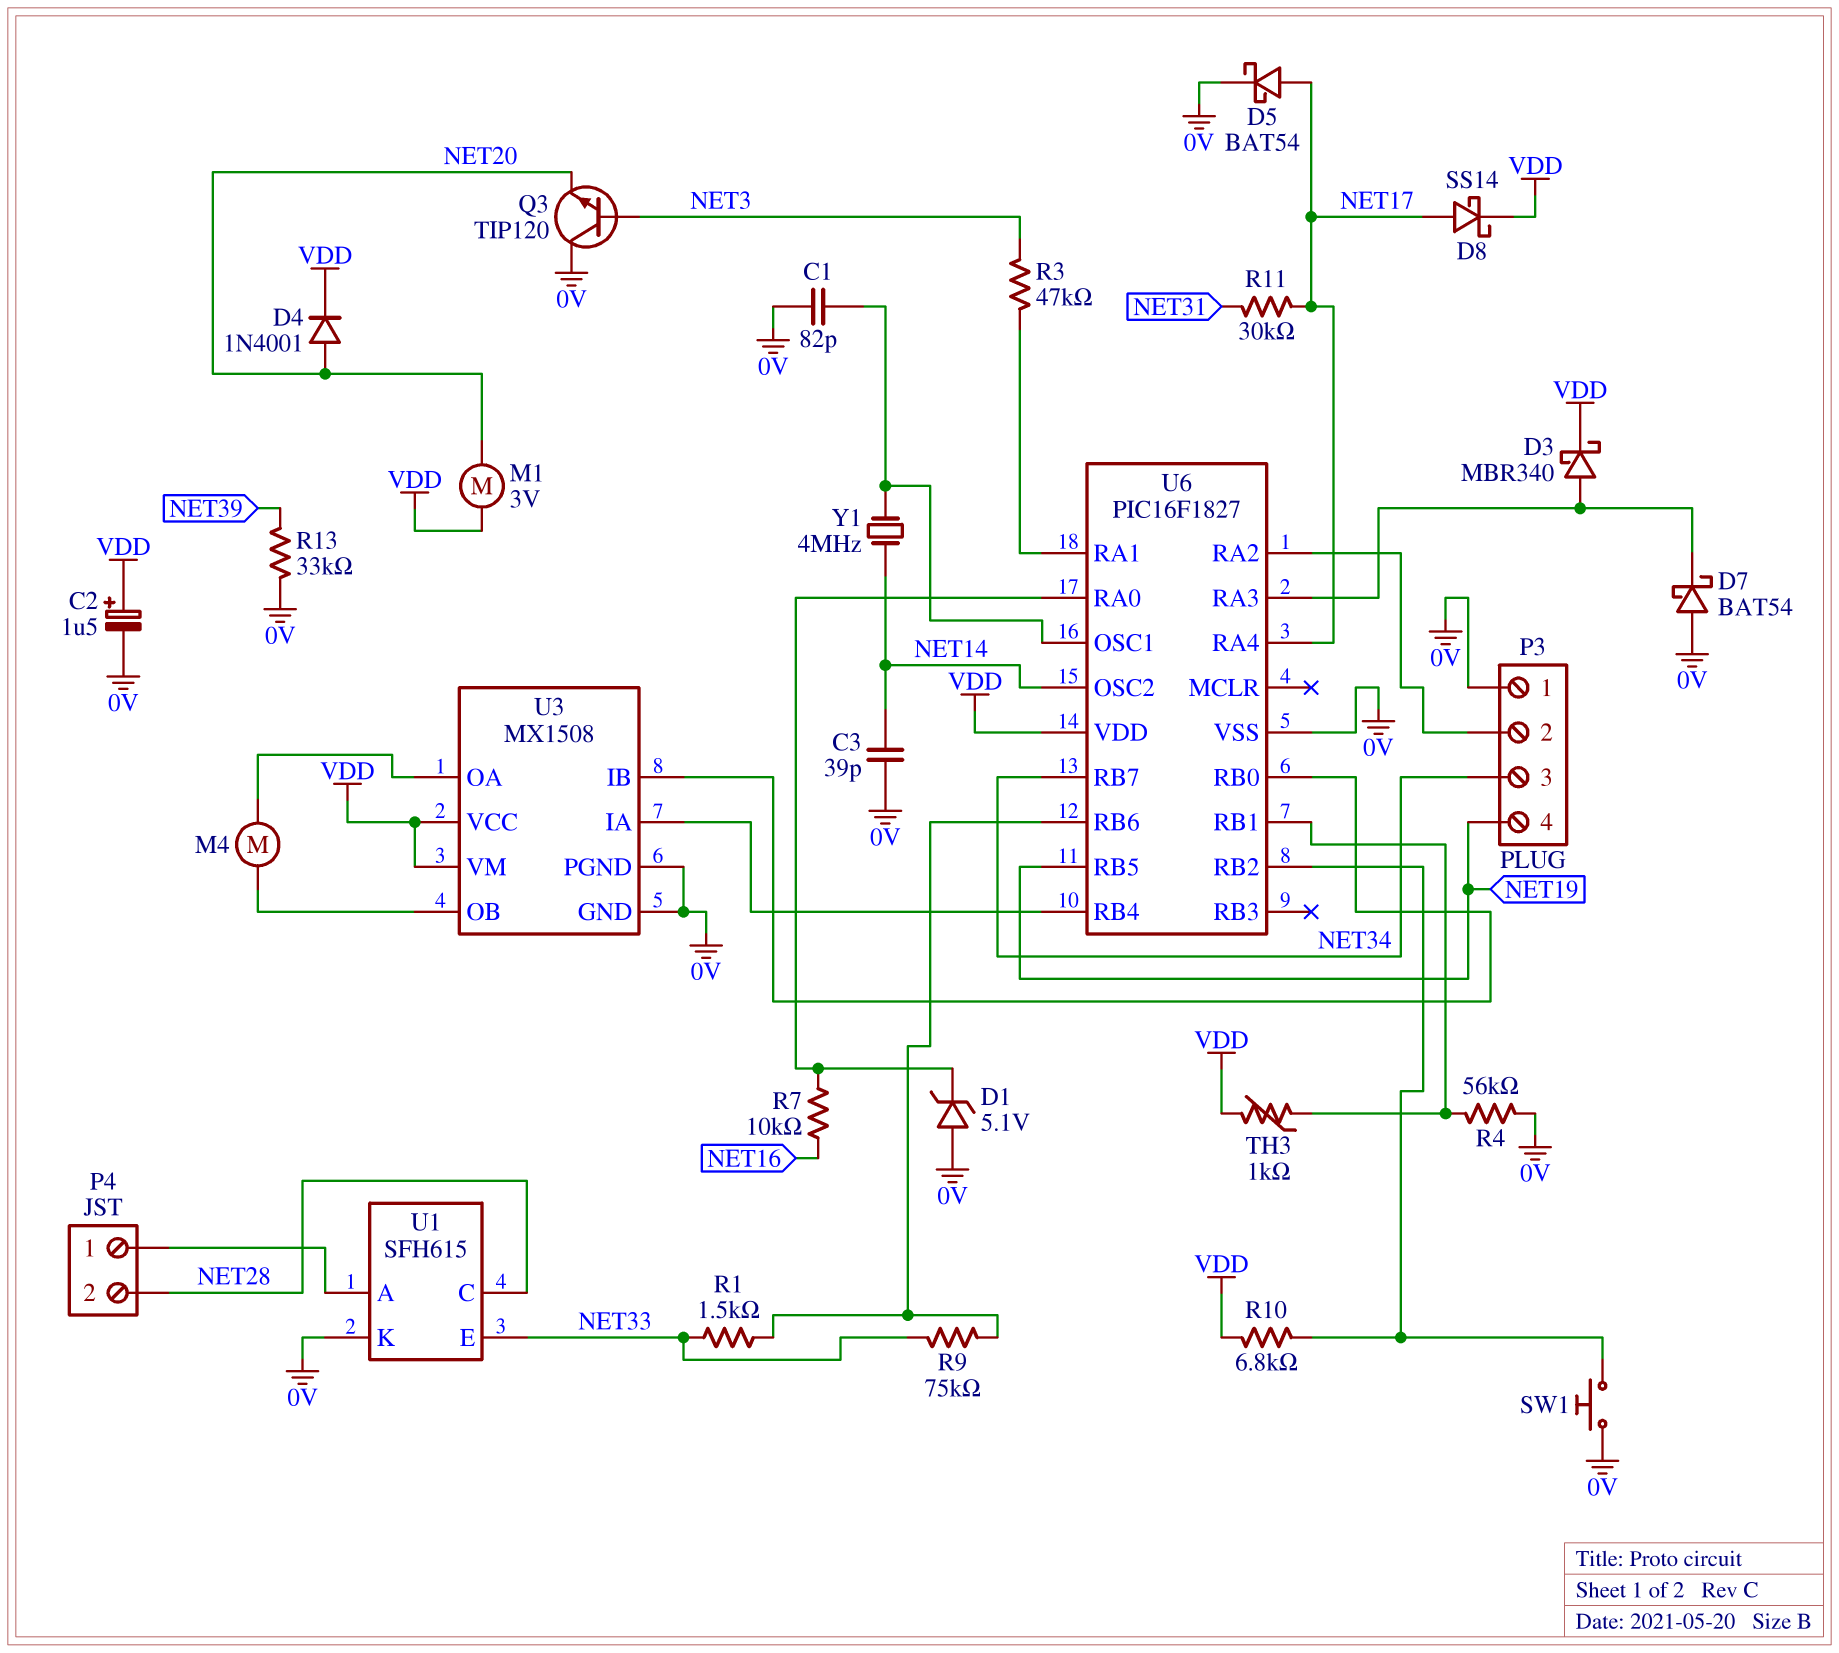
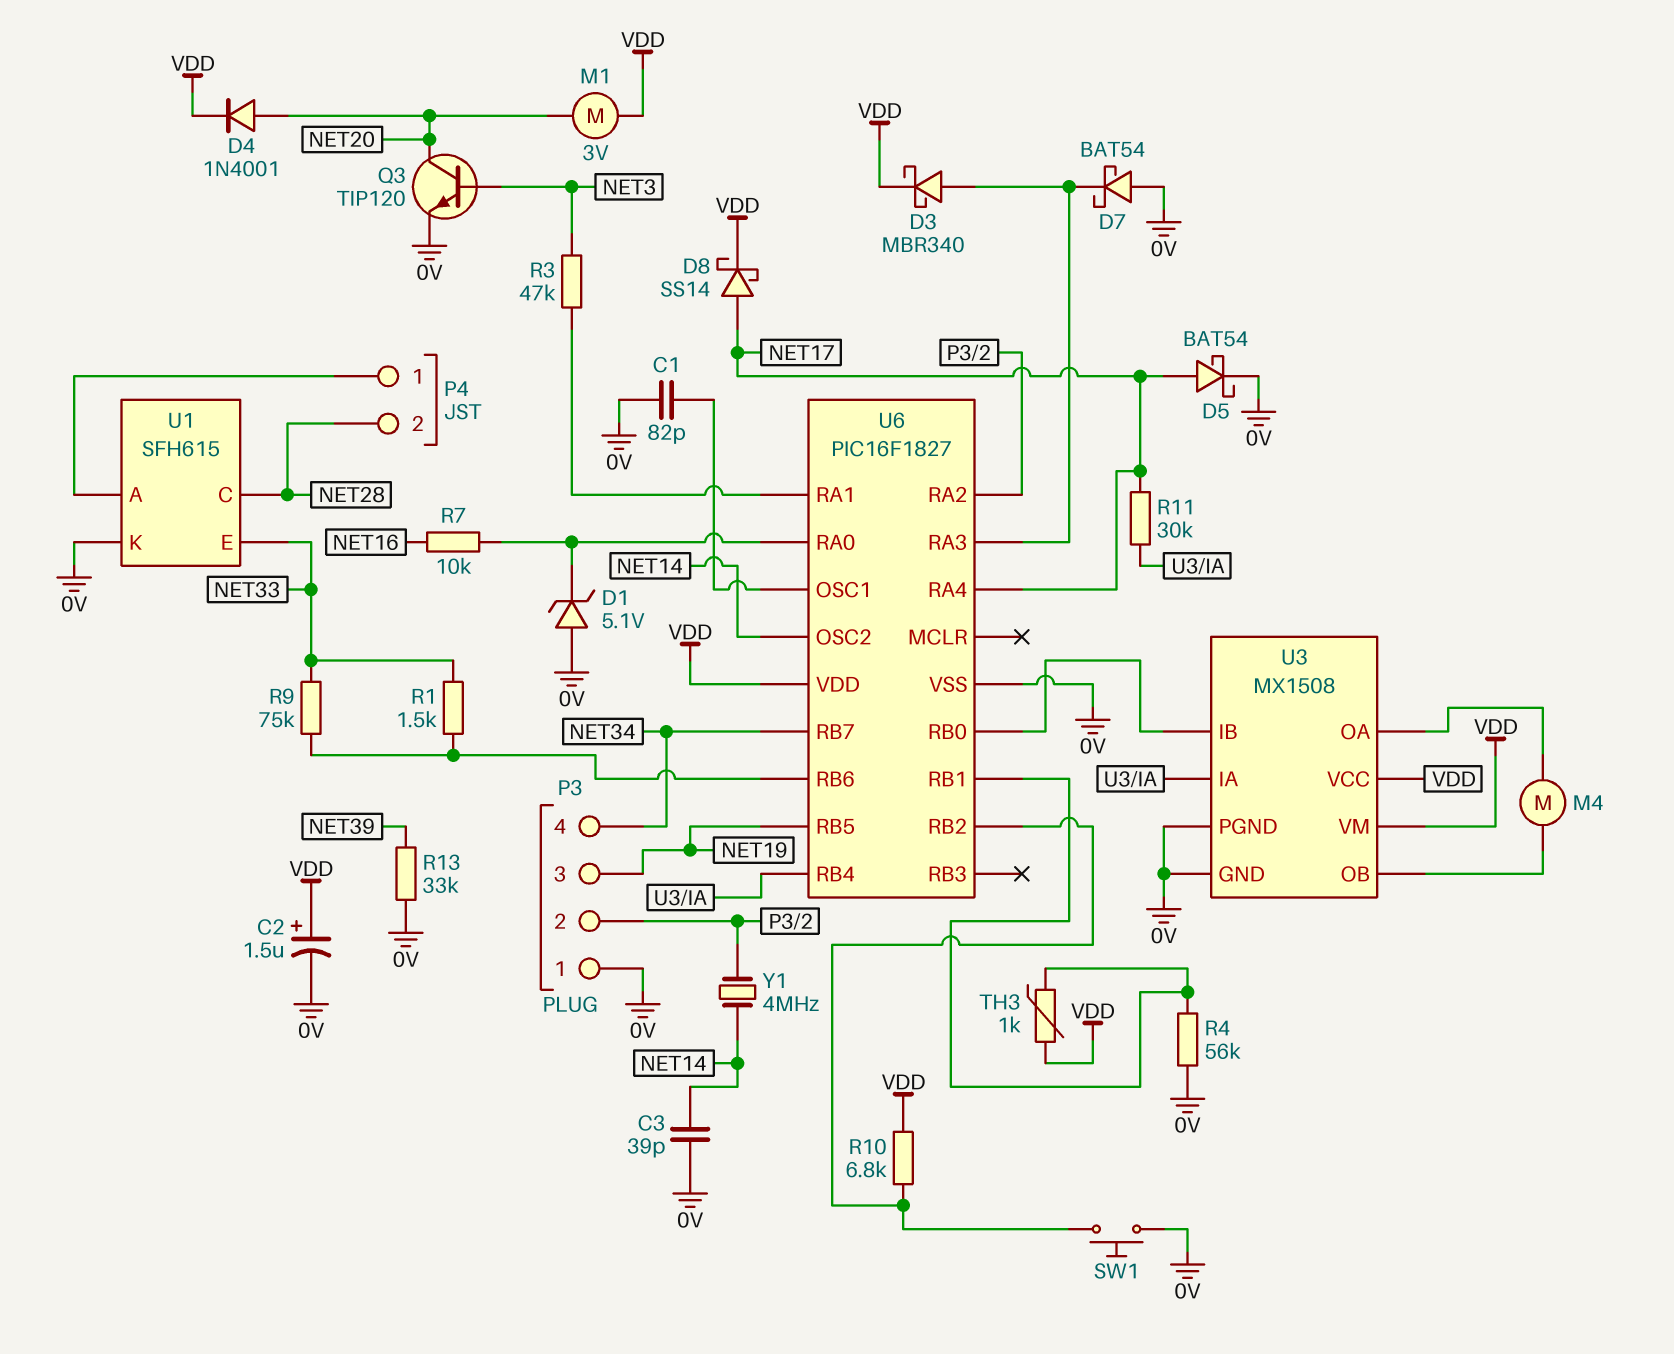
P3 pin 3: NET34 -> NET19
P3 pin 4: NET19 -> NET34
Q3: NPN TIP120 (B NET3, C 0V, E NET20) -> NPN TIP120 (B NET3, C NET20, E 0V)
R11: 30k (NET17, NET31) -> 30k (NET17, U3/IA)
Y1: 4MHz (NET14, U6/OSC1) -> 4MHz (NET14, P3/2)

